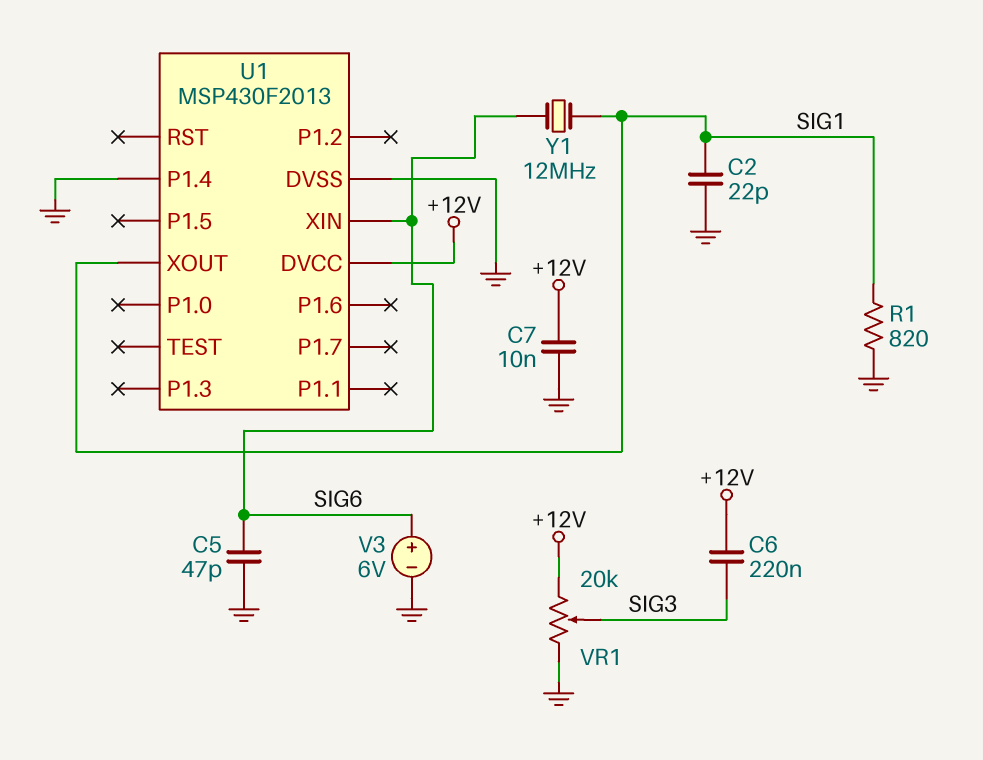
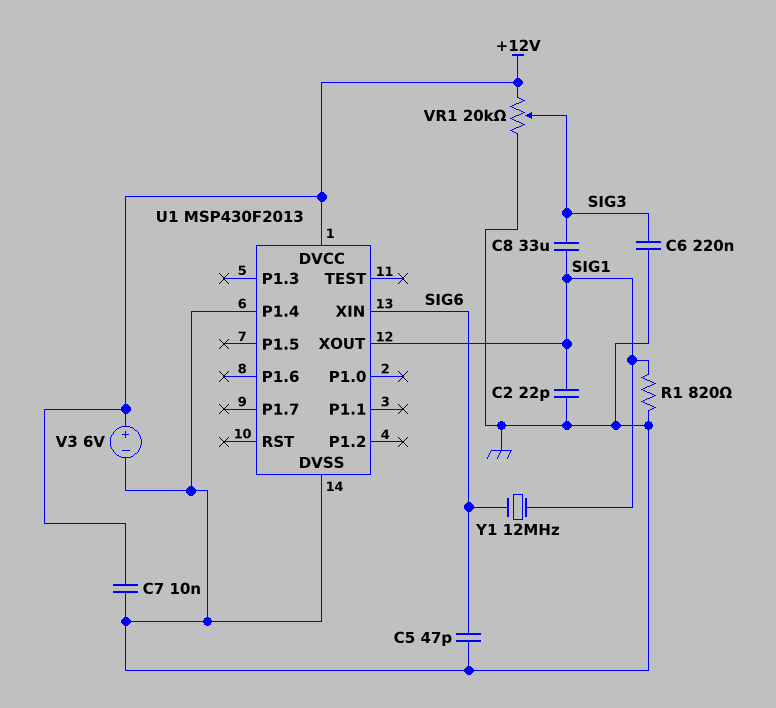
C6: 220nF (+12V, SIG3) -> 220nF (GND, SIG3)
C8: none -> 33uF (SIG1, SIG3)
V3: 6V (plus SIG6, minus GND) -> 6V (plus +12V, minus GND)

